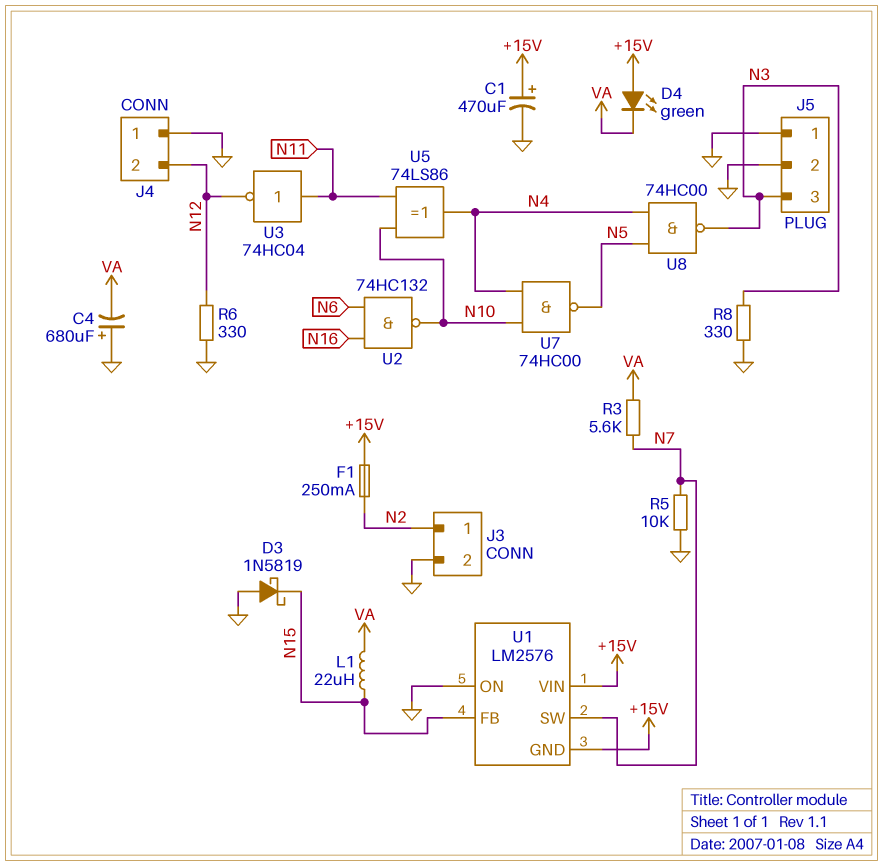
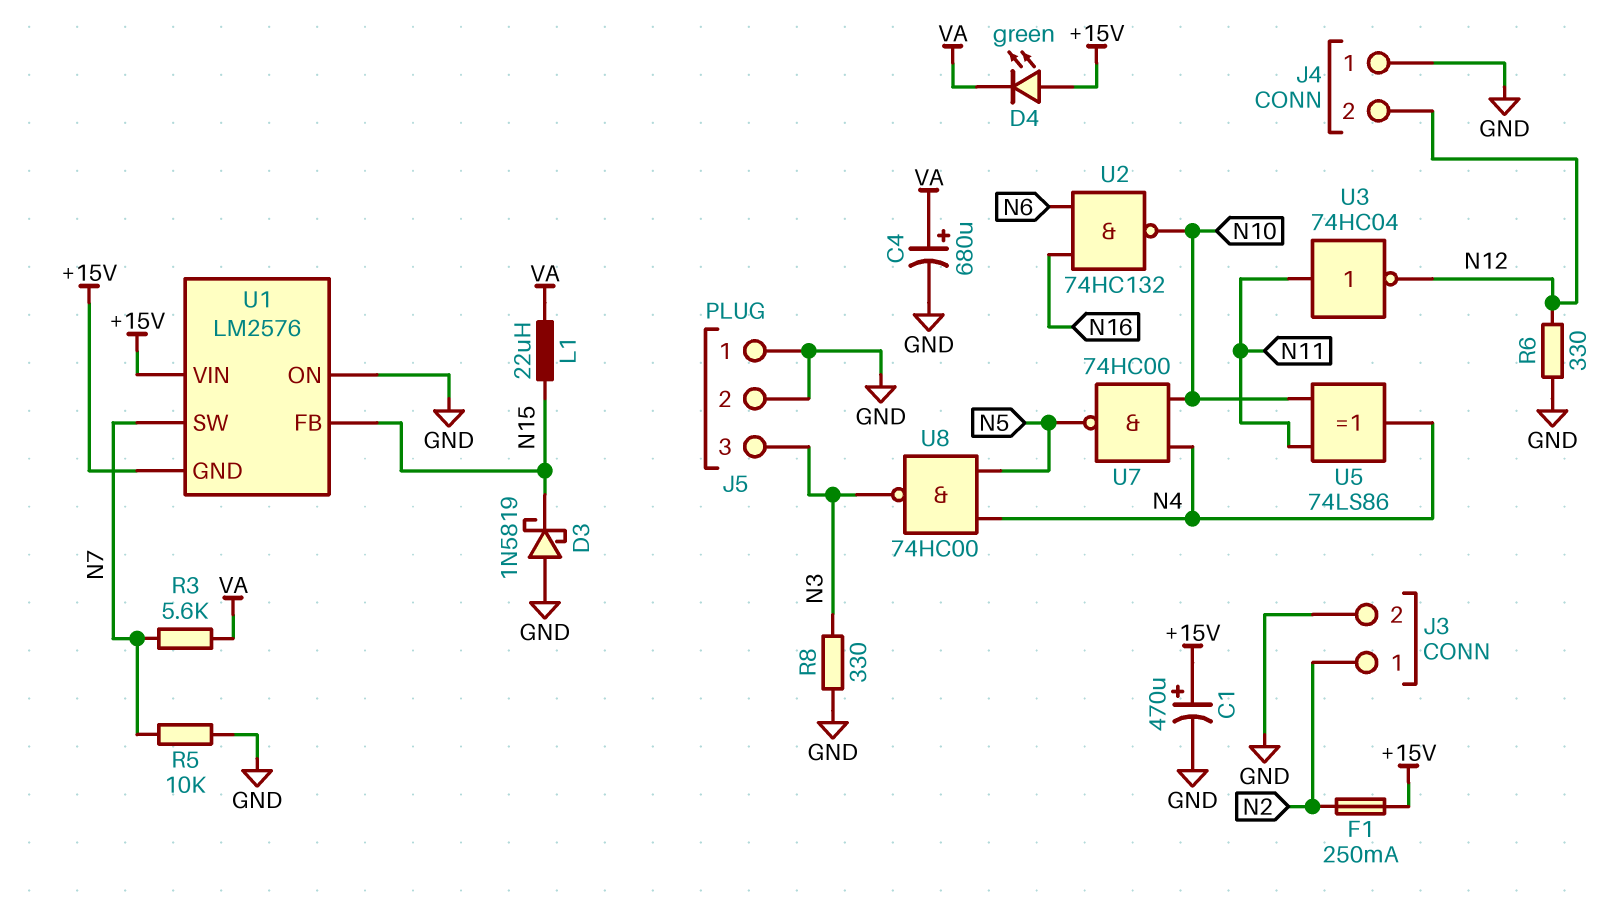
C4: 680uF (plus GND, minus VA) -> 680uF (plus VA, minus GND)

